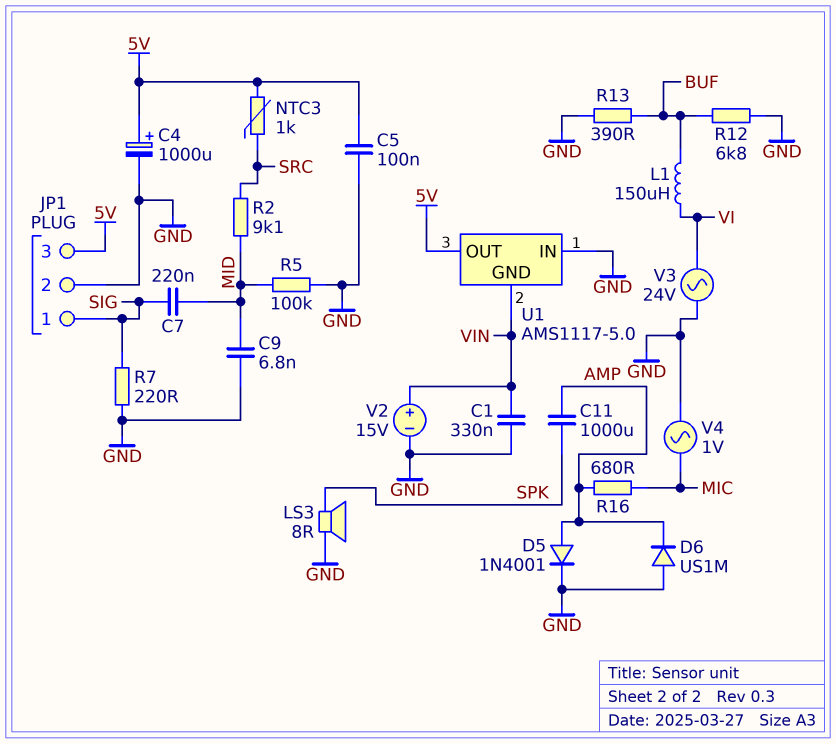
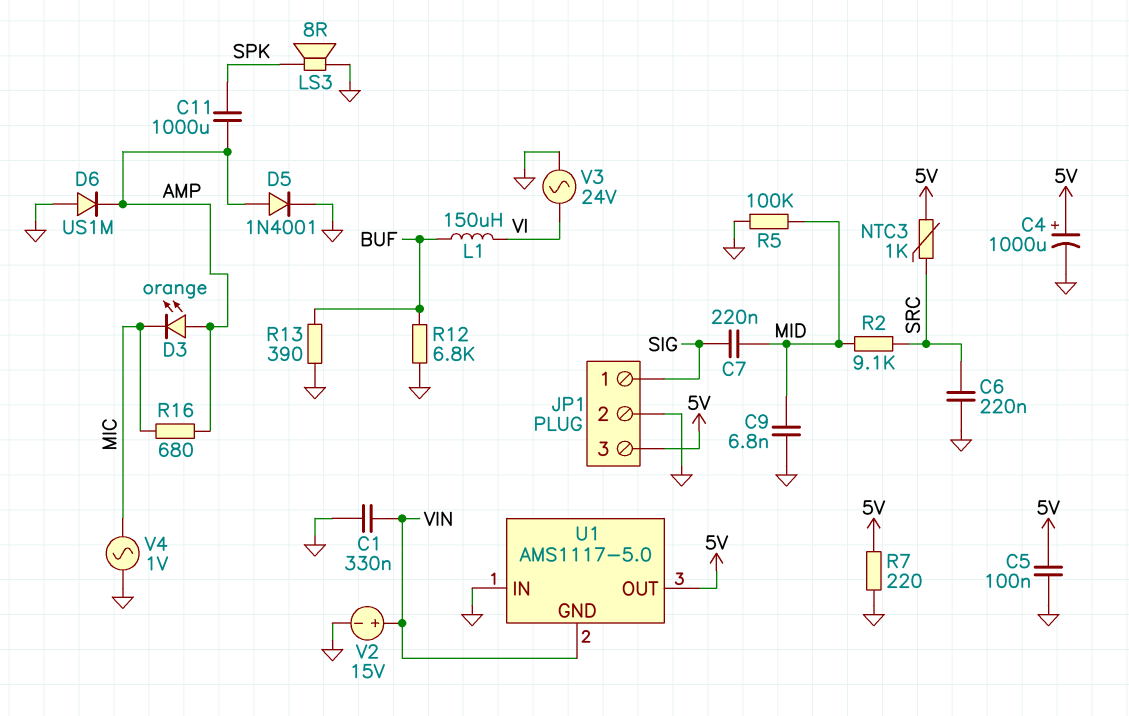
C6: none -> 220nF (GND, SRC)
D3: none -> LED orange (A AMP, K MIC)
R7: 220 (GND, SIG) -> 220 (5V, GND)

